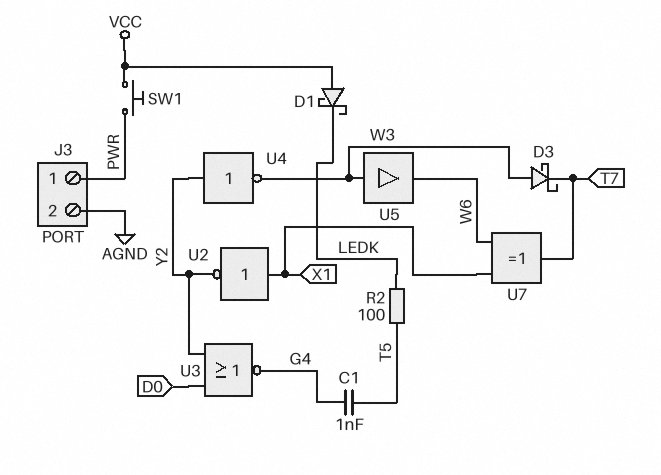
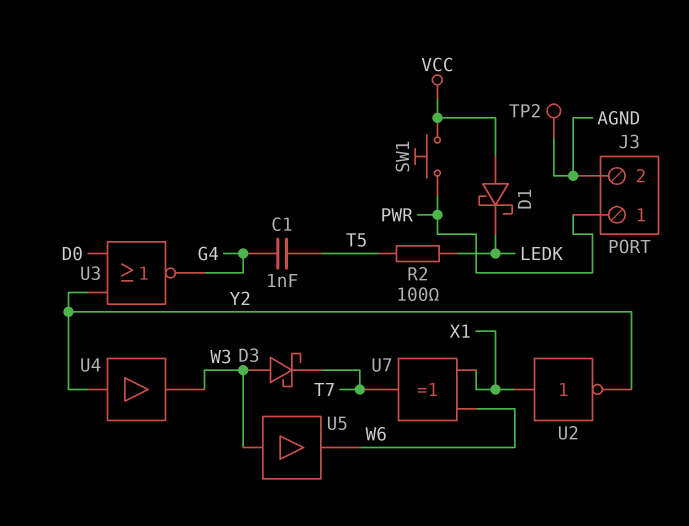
TP2: none -> test point (AGND)
U4: NOT (in Y2, out W3) -> buffer (in Y2, out W3)

